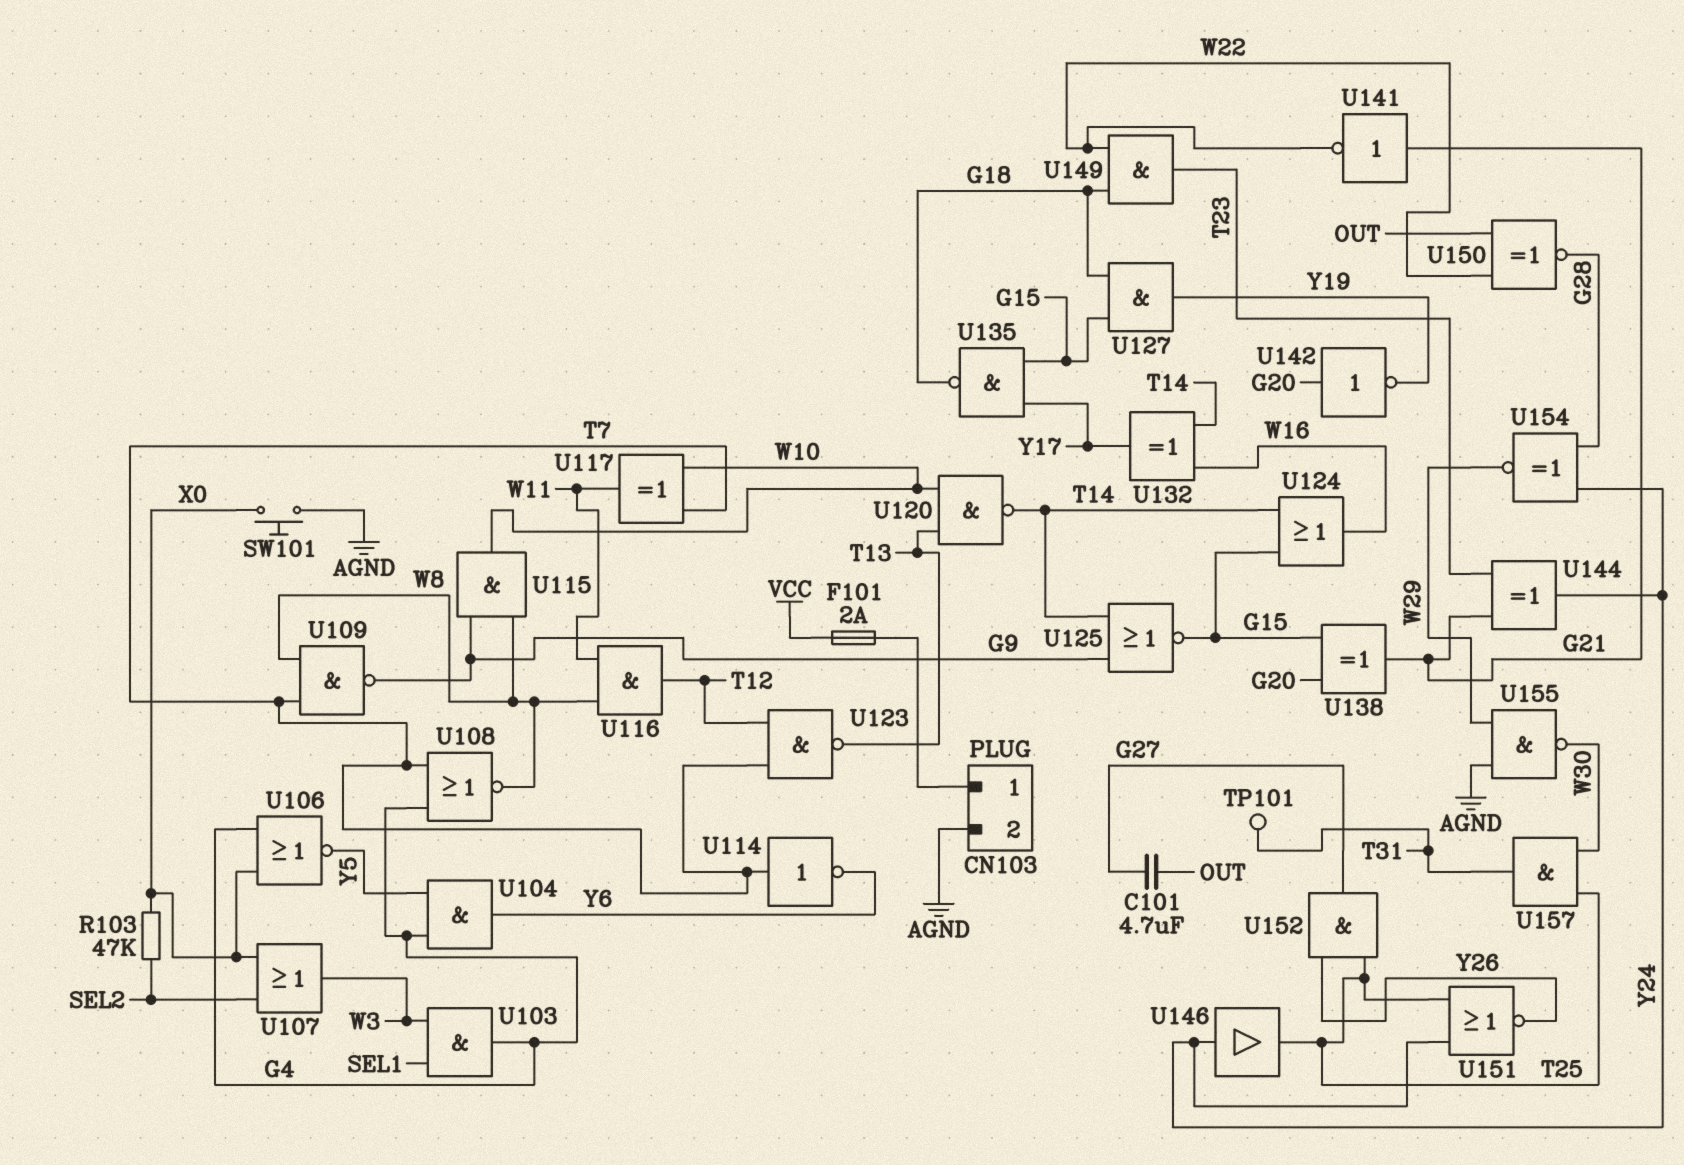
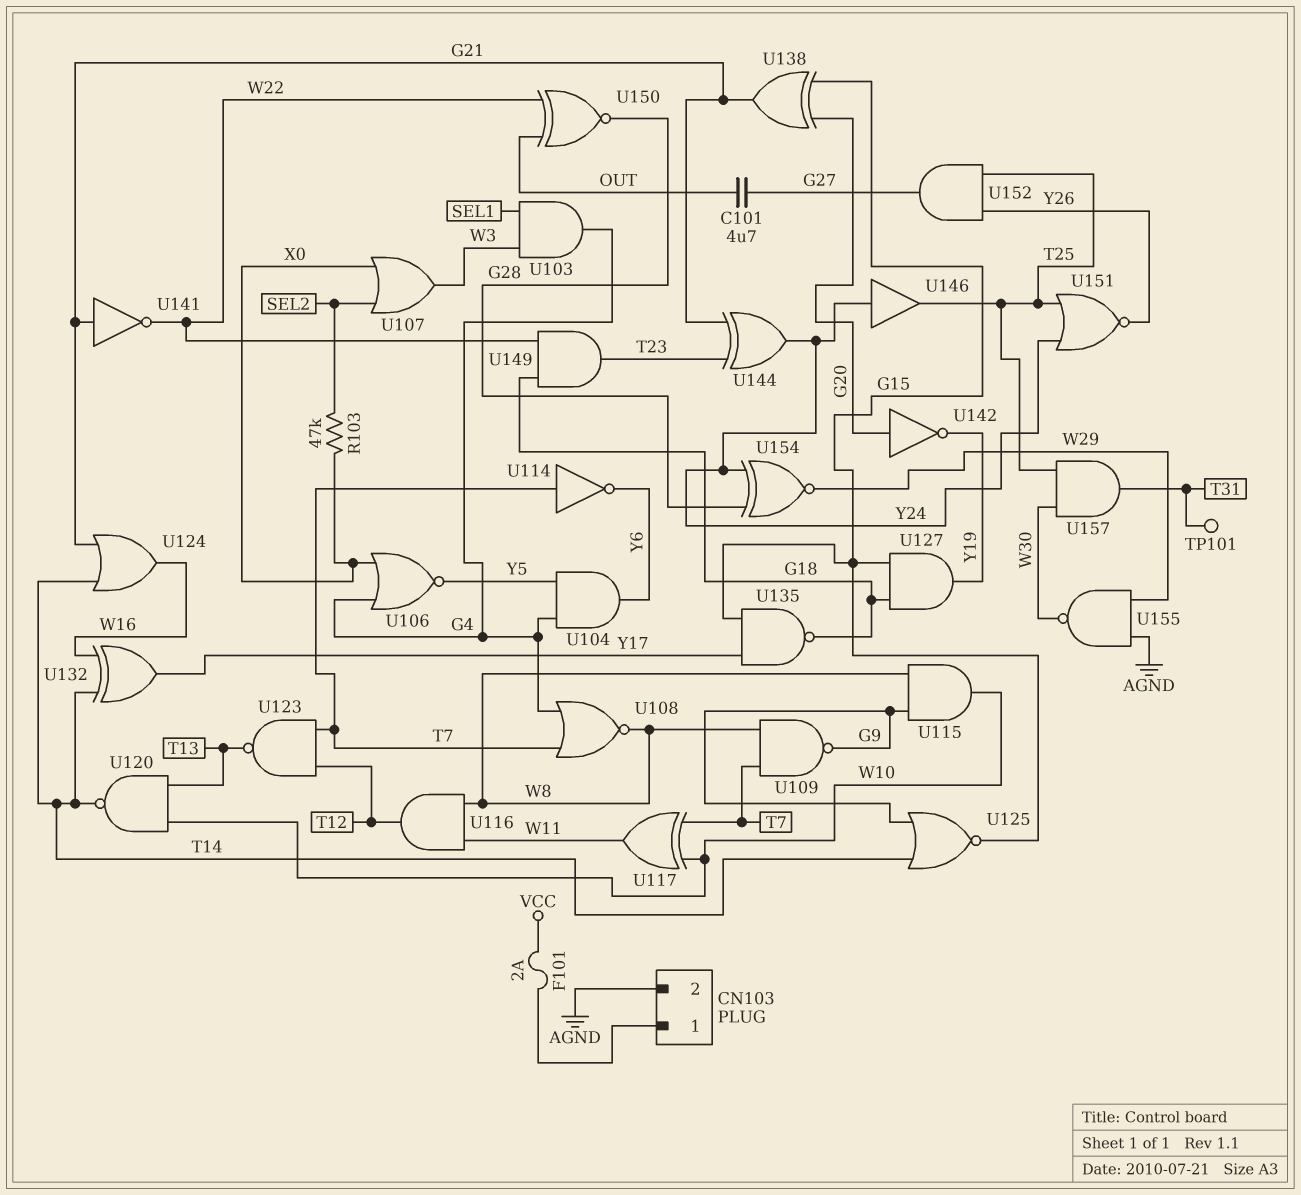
SW101: button (AGND, X0) -> none
U124: OR (in G15, in T14, out W16) -> OR (in G21, in T14, out W16)

